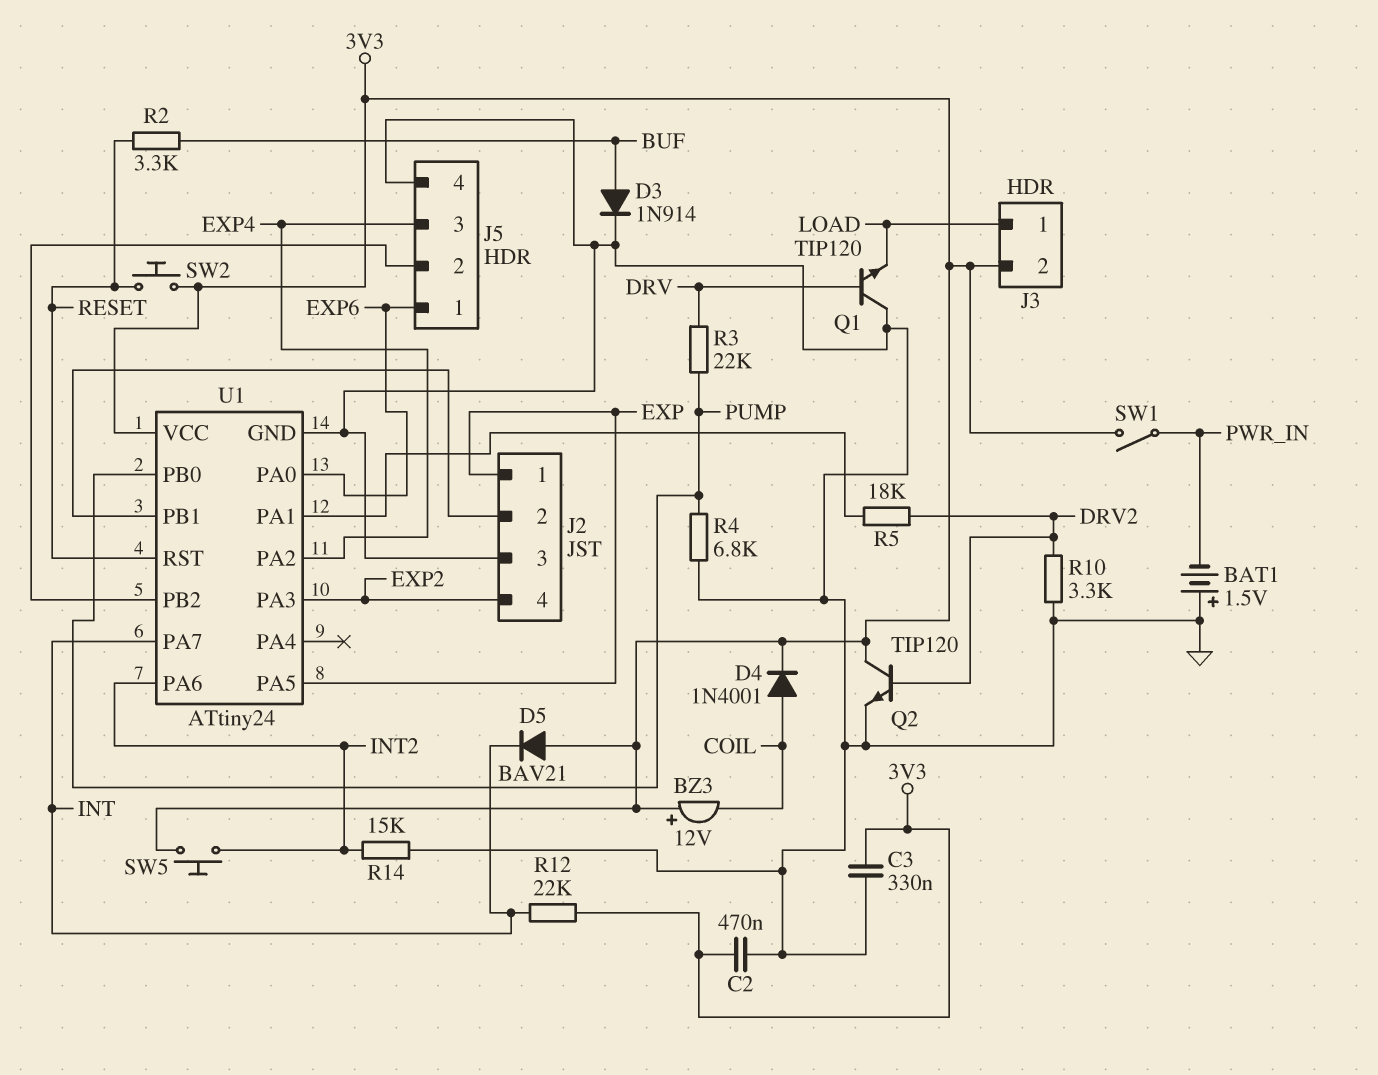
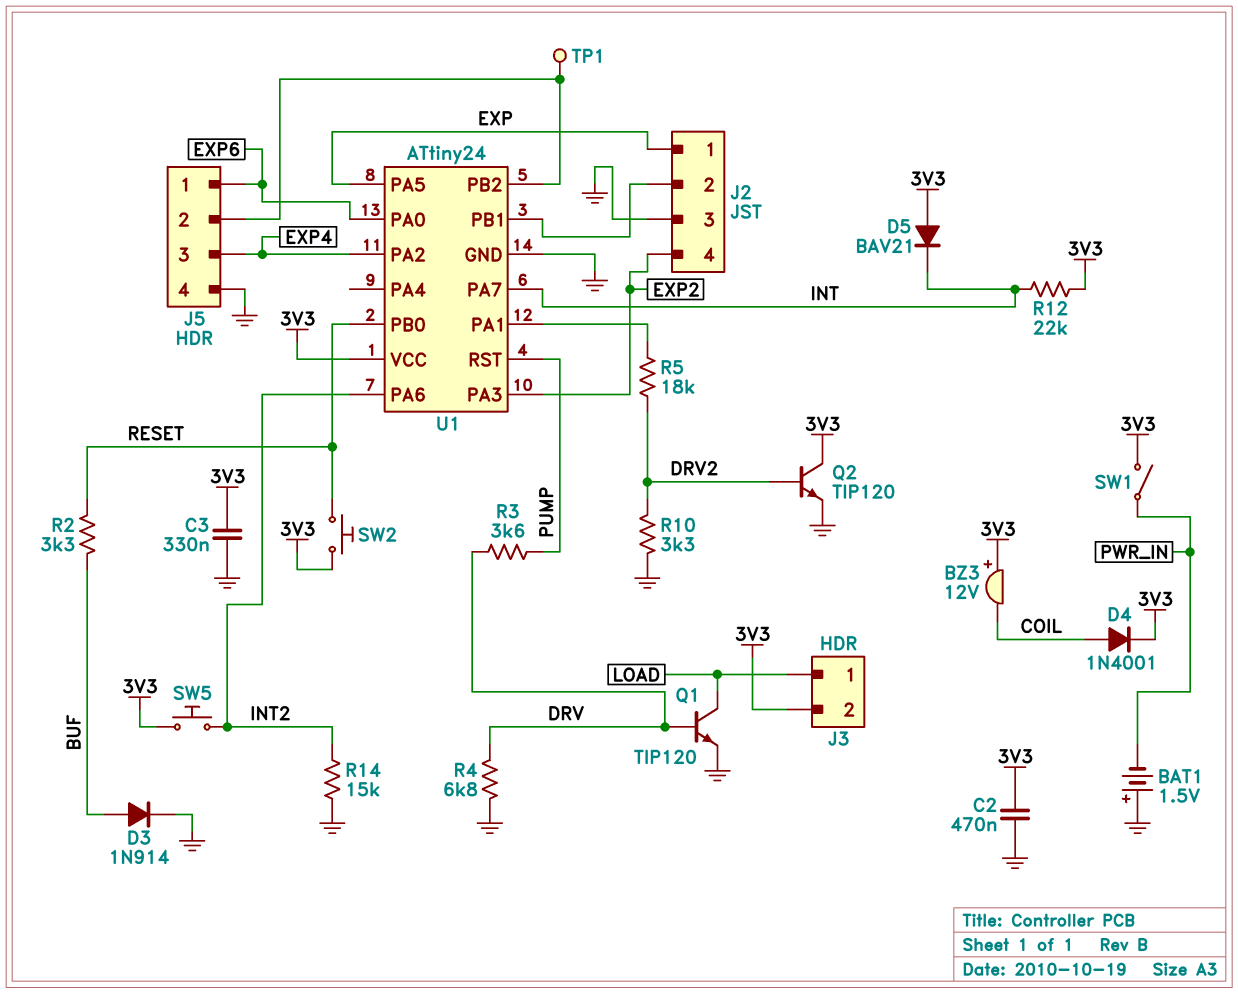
Q1: NPN TIP120 (B DRV, C GND, E LOAD) -> NPN TIP120 (B DRV, C LOAD, E GND)
R3: 22k (DRV, PUMP) -> 3.6k (DRV, PUMP)
R4: 6.8k (GND, PUMP) -> 6.8k (DRV, GND)
TP1: none -> test point (J5/2)
U1 pin PB0: PUMP -> RESET
U1 pin RST: RESET -> PUMP

